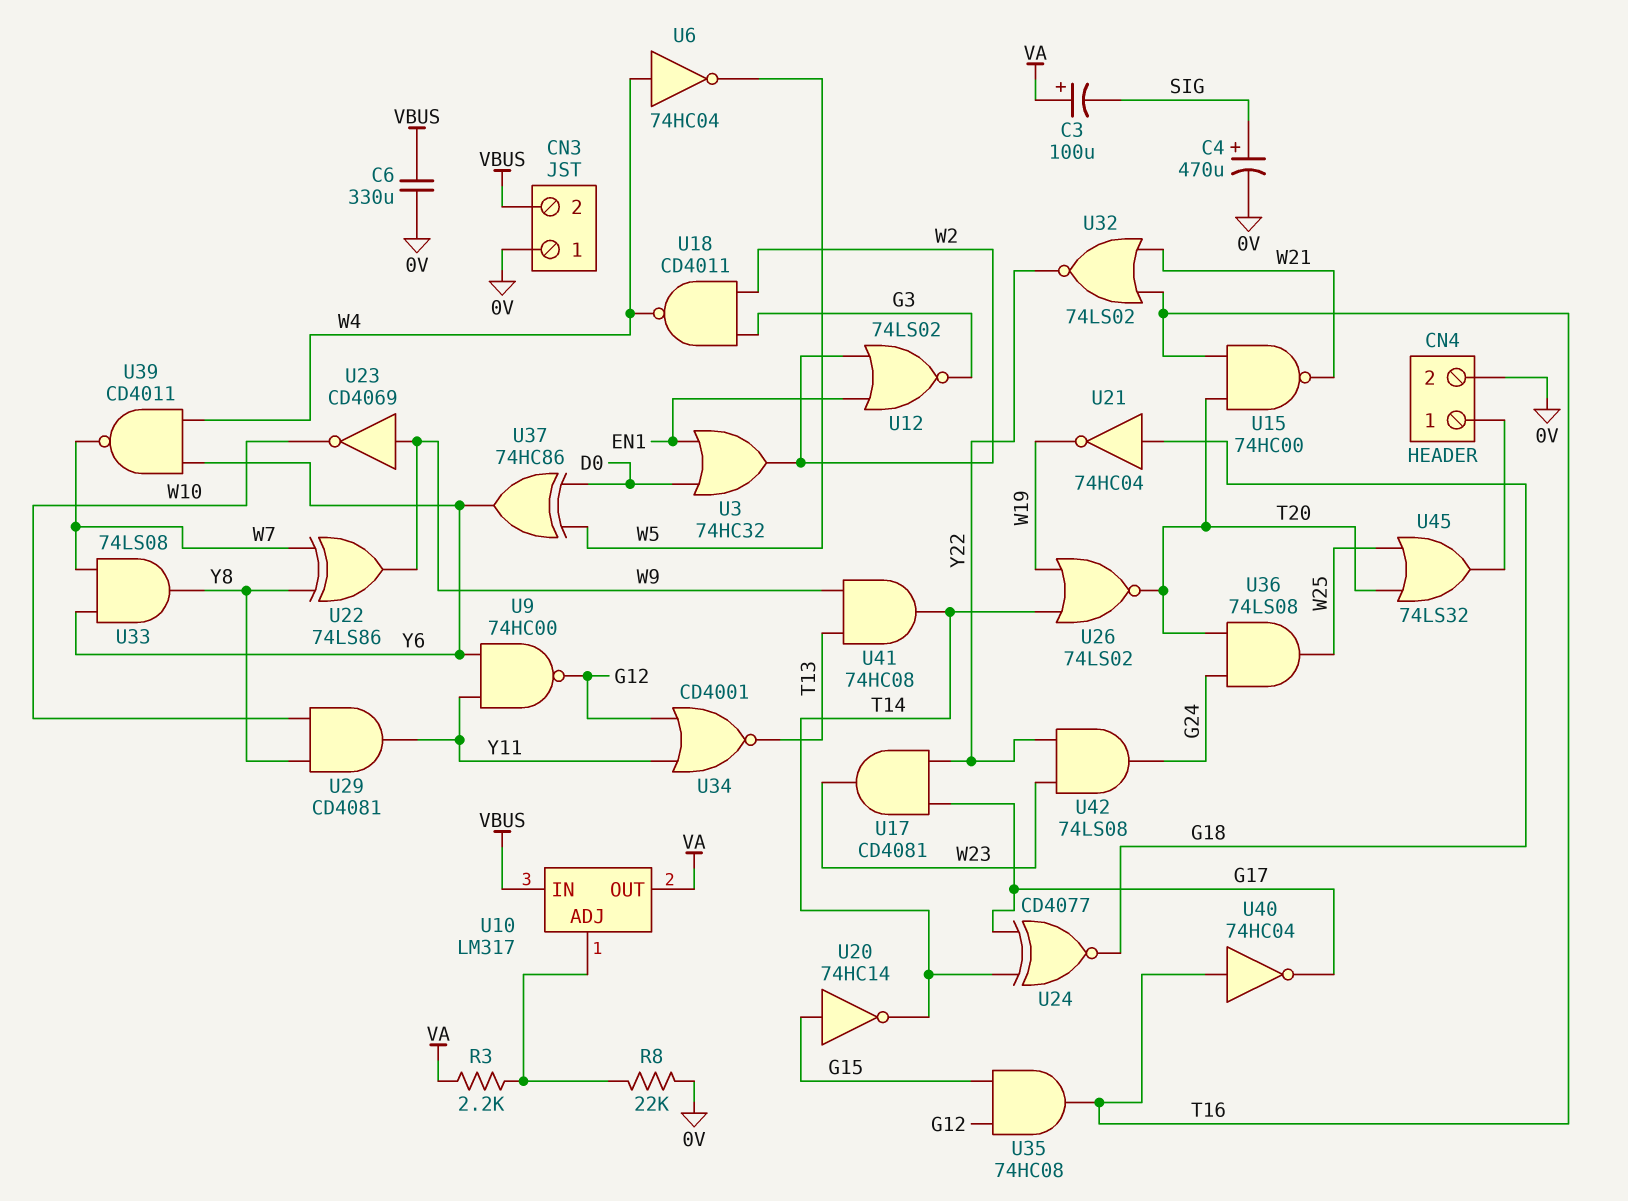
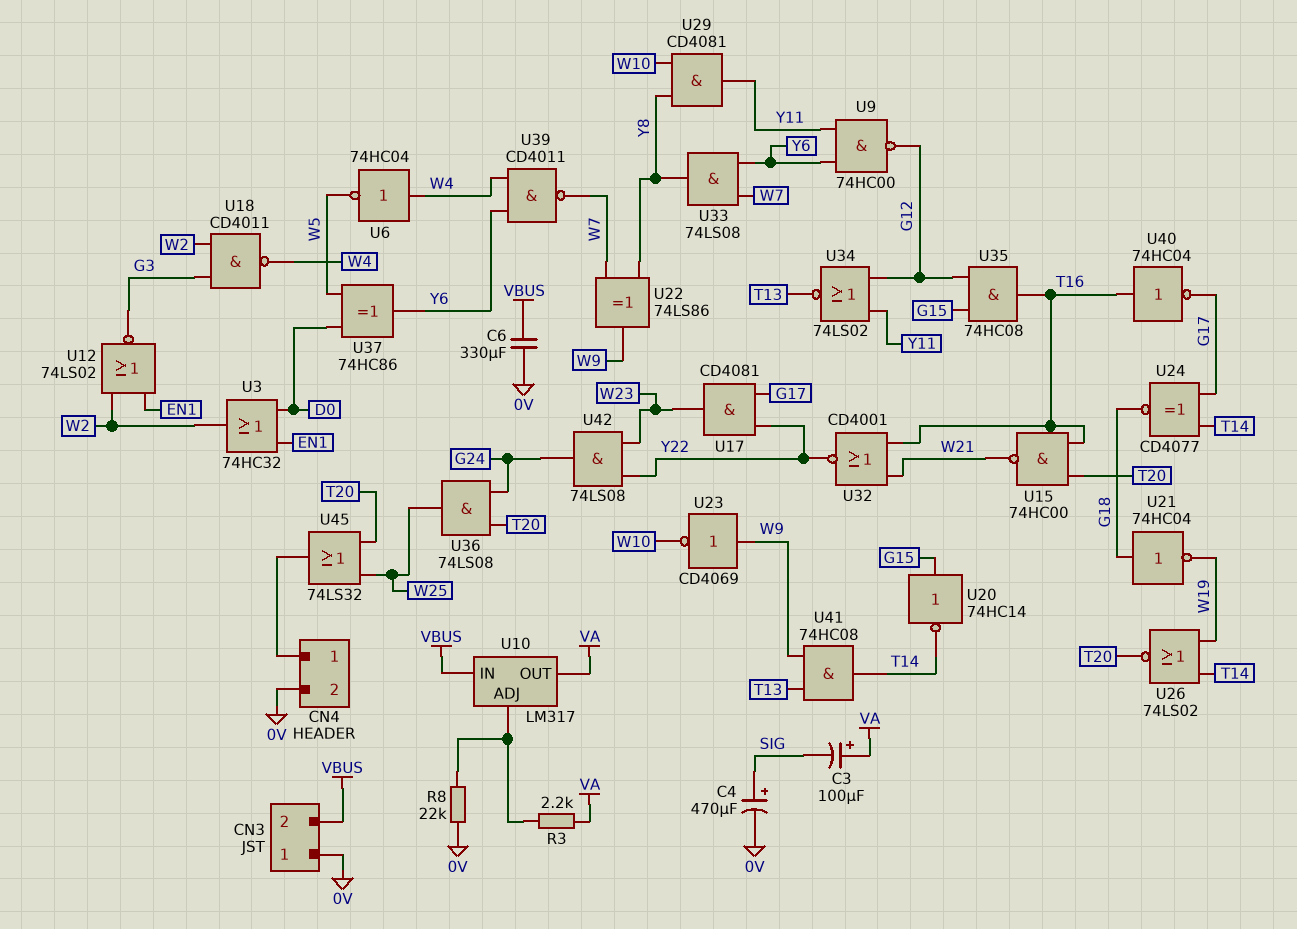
U32: NOR 74LS02 (in T16, in W21, out Y22) -> NOR CD4001 (in T16, in W21, out Y22)
U34: NOR CD4001 (in G12, in Y11, out T13) -> NOR 74LS02 (in G12, in Y11, out T13)

